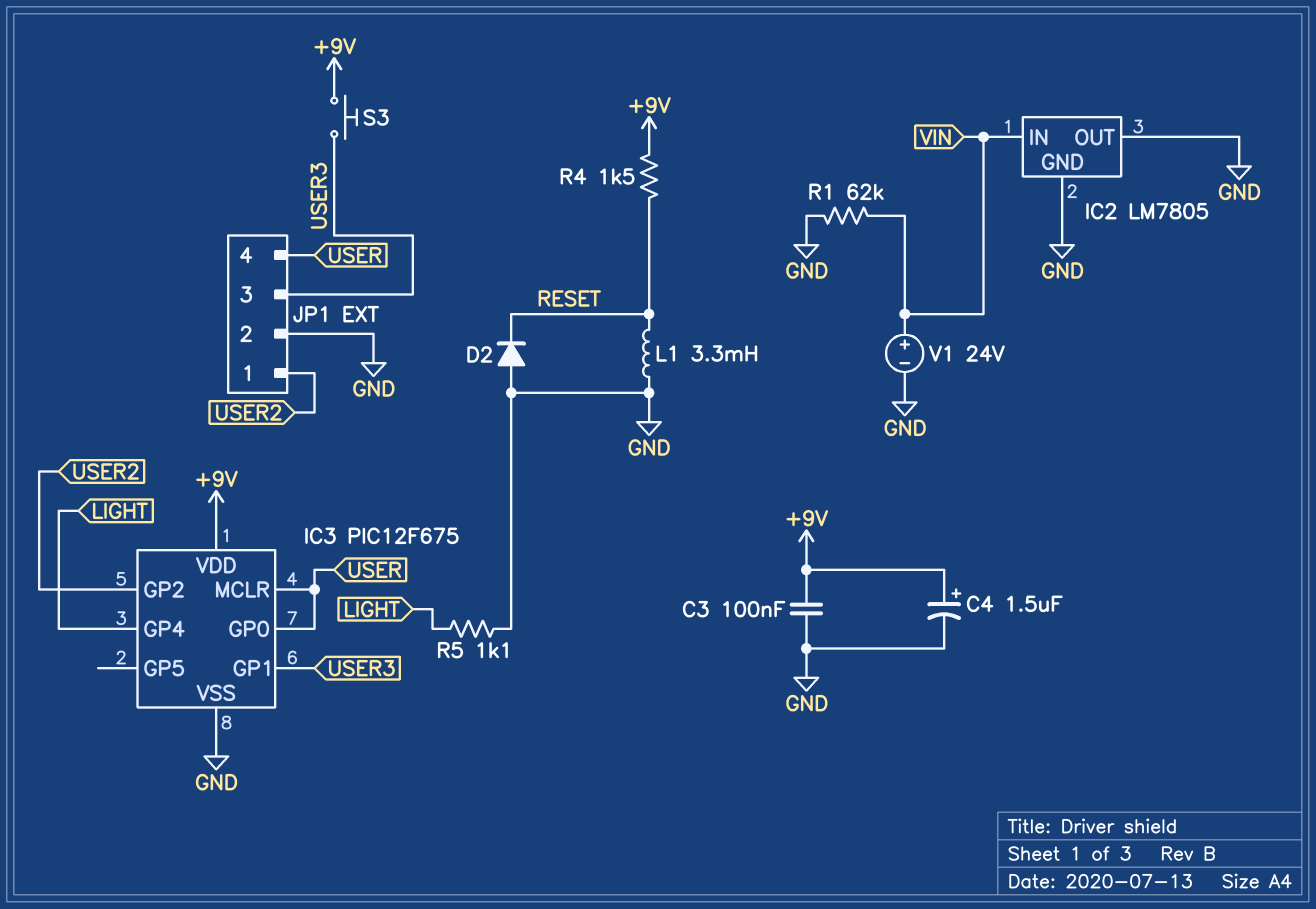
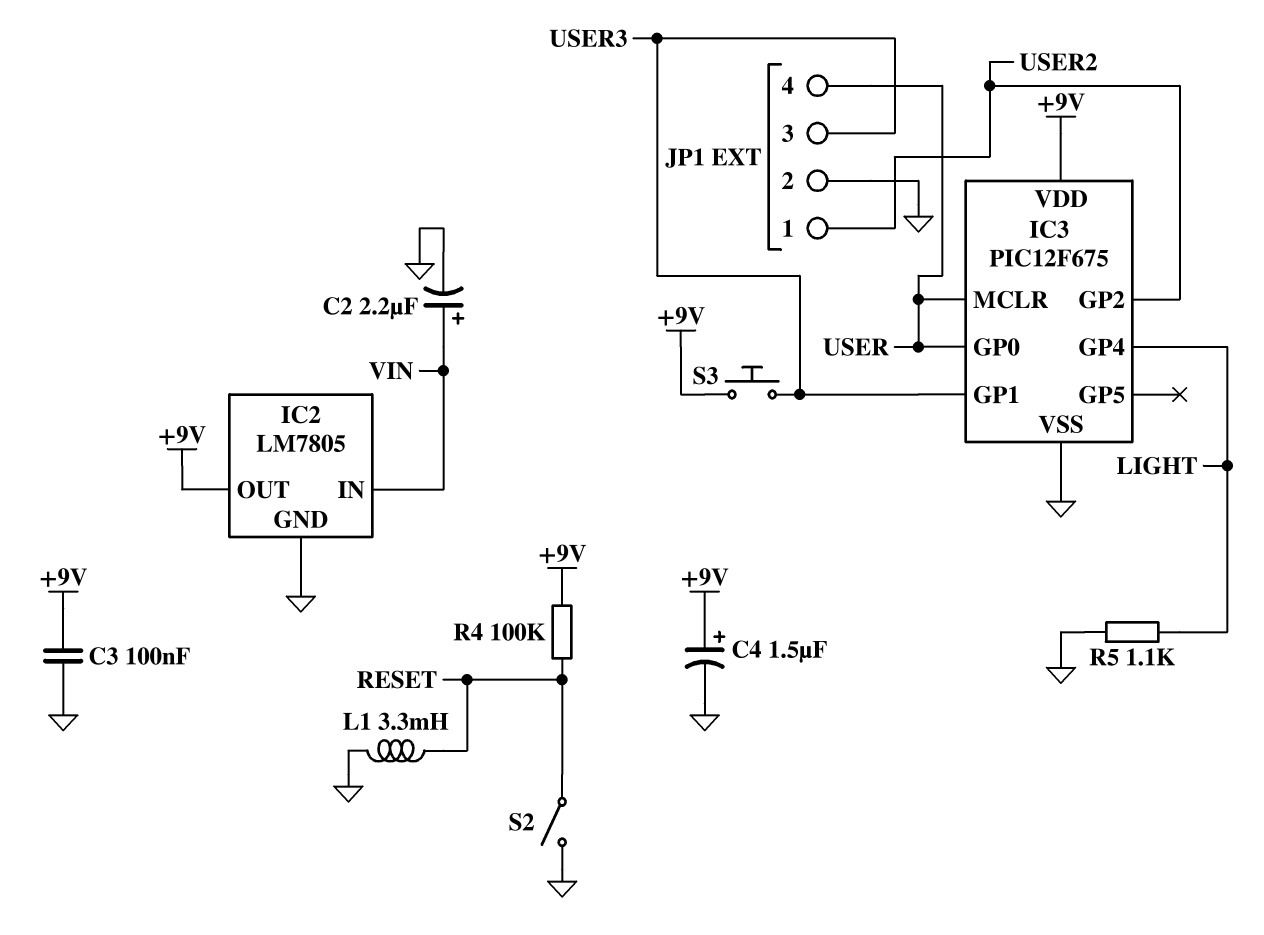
C2: none -> 2.2uF (plus VIN, minus GND)
D2: diode (A GND, K RESET) -> none
IC2 pin OUT: GND -> +9V
R1: 62k (GND, VIN) -> none
R4: 1.5k (+9V, RESET) -> 100k (+9V, RESET)
S2: none -> switch (GND, RESET)
V1: 24V (plus VIN, minus GND) -> none

